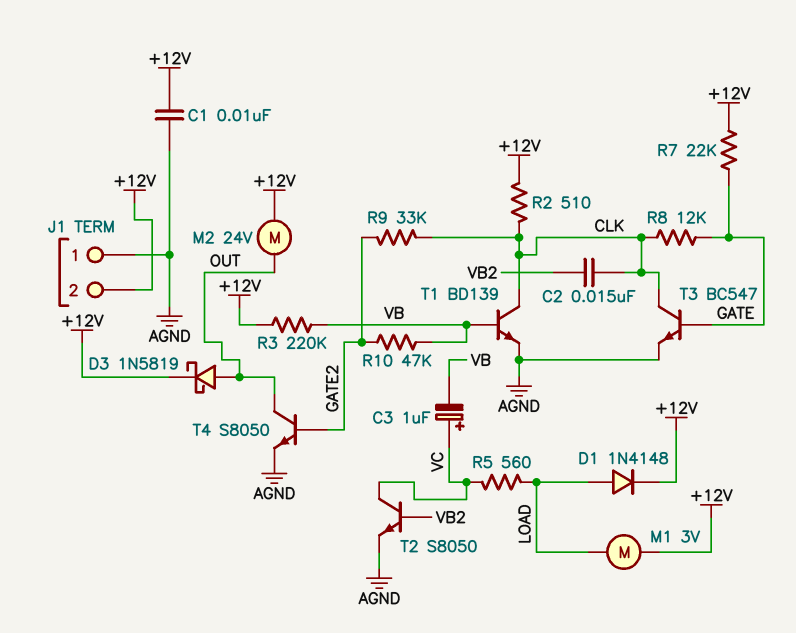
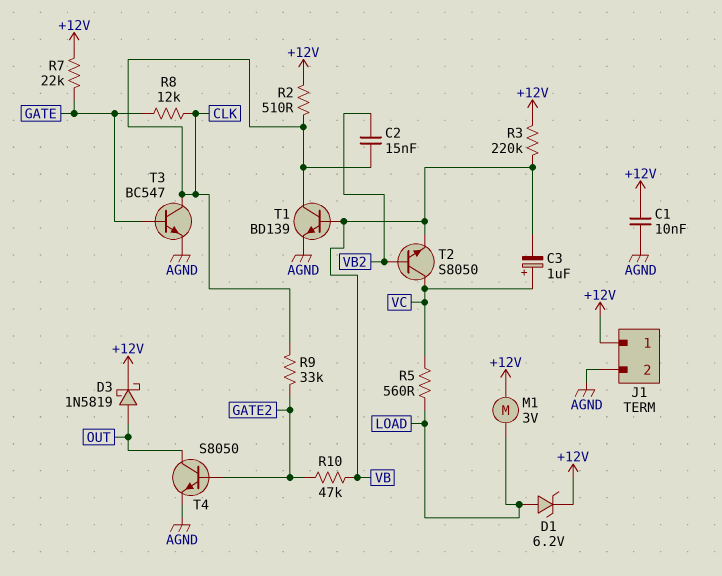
D1: diode 1N4148 (A LOAD, K +12V) -> zener 6.2V (A LOAD, K +12V)
J1 pin 1: AGND -> +12V
J1 pin 2: +12V -> AGND
M2: motor 24V (+12V, OUT) -> none
T2: NPN S8050 (B VB2, C VC, E AGND) -> NPN S8050 (B VB2, C VC, E VB)

